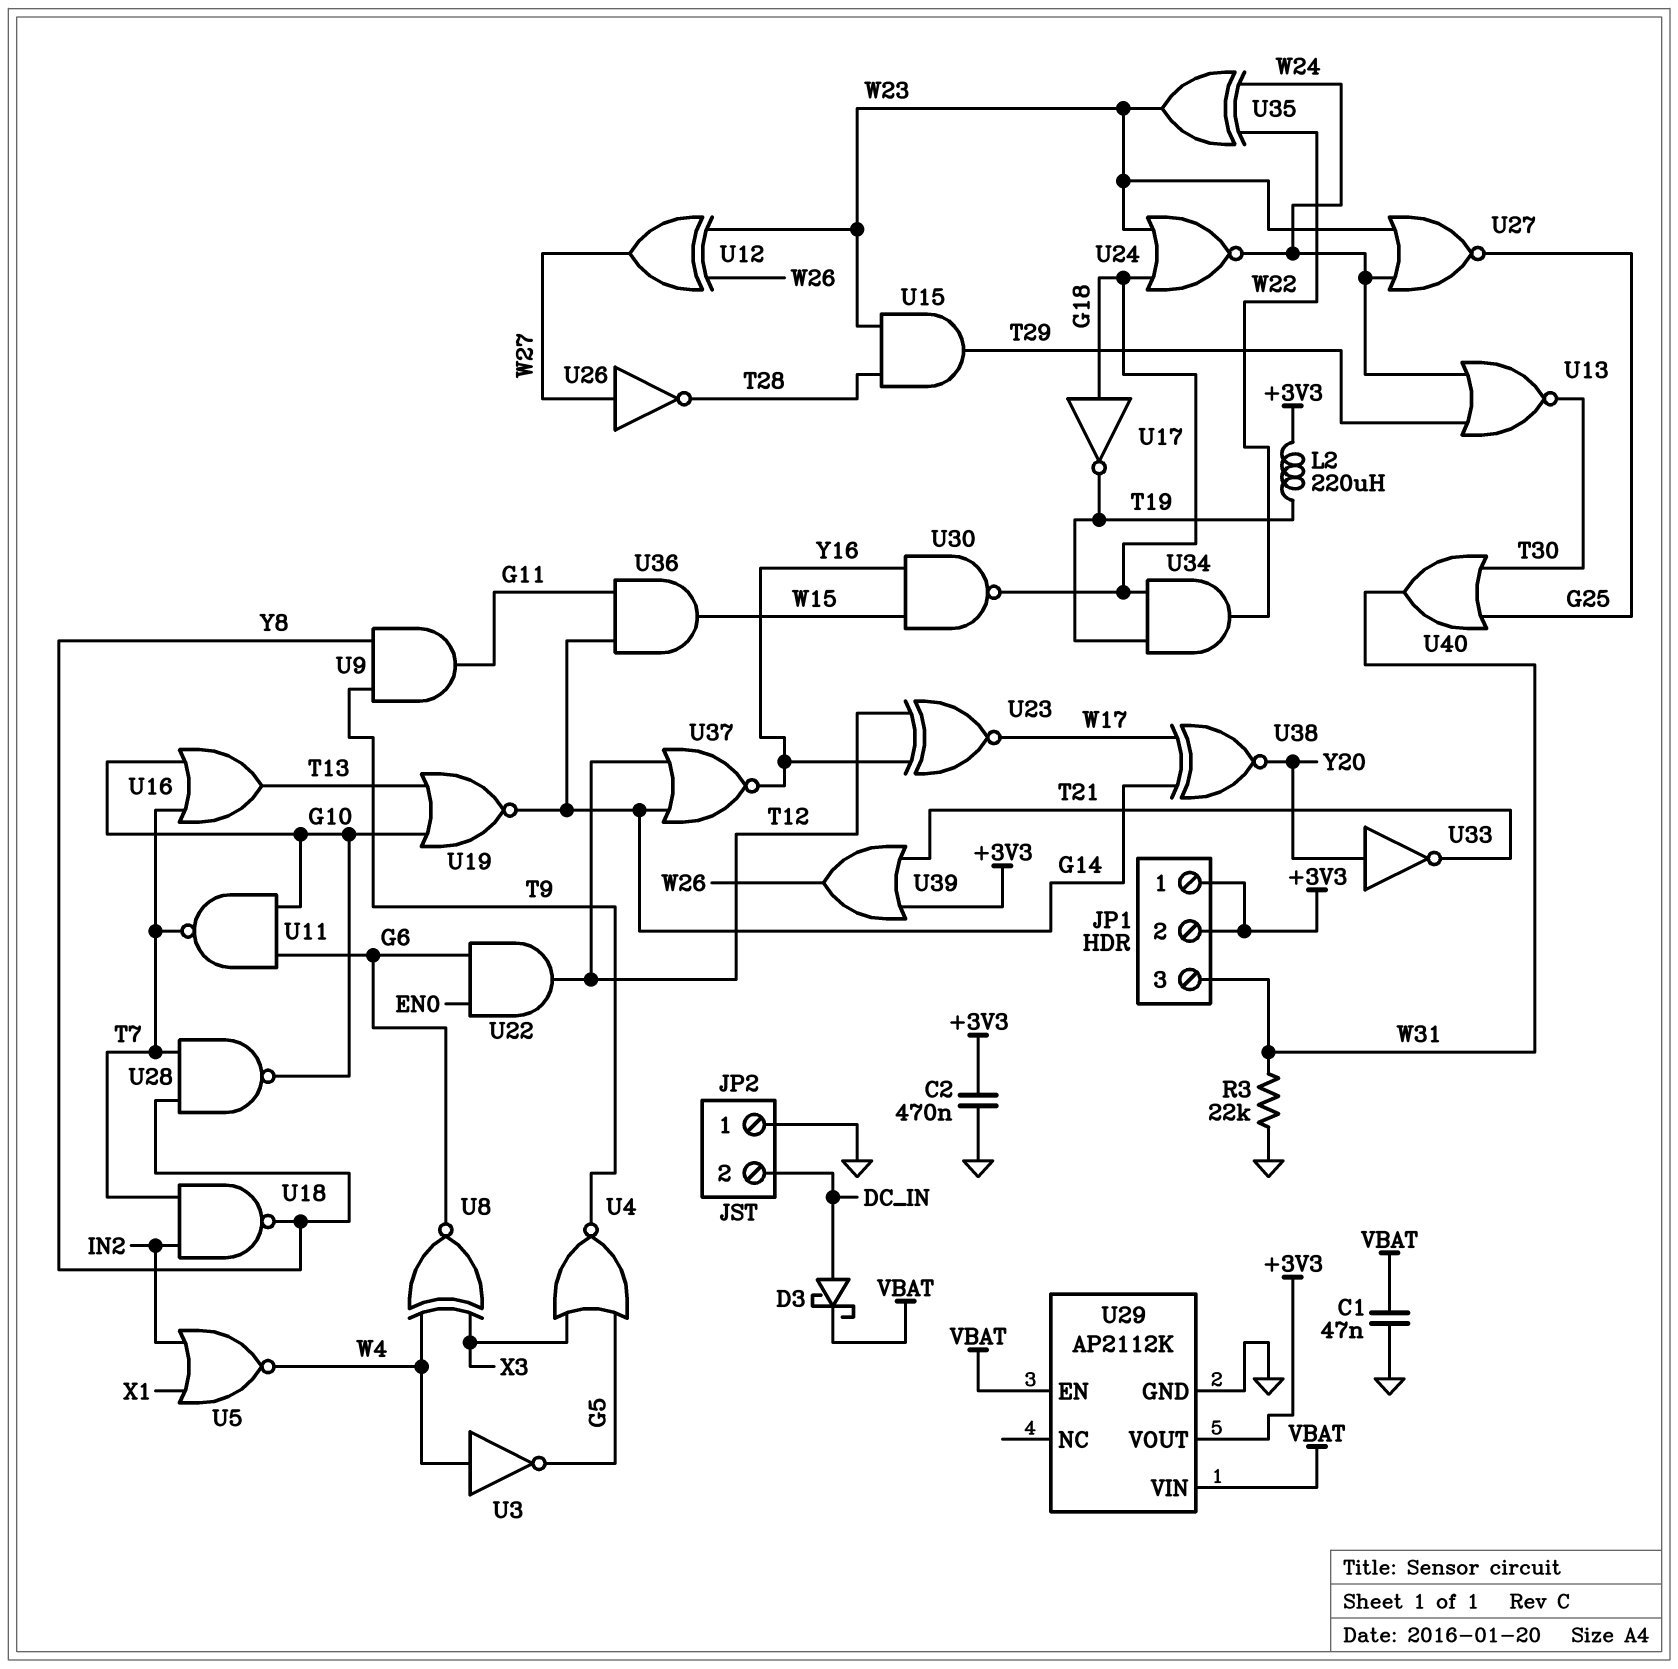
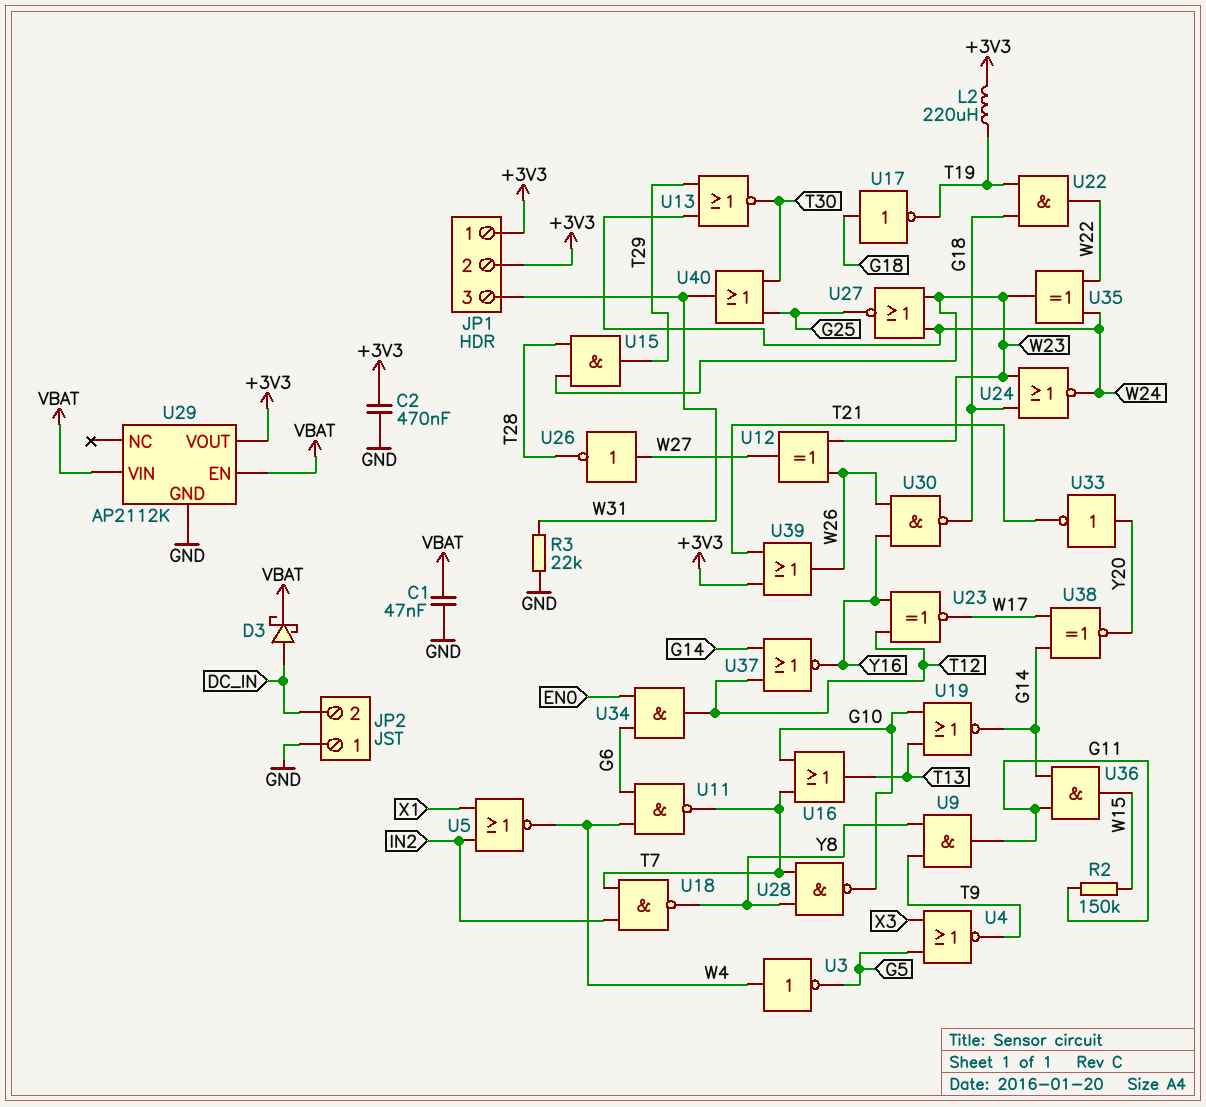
R2: none -> 150k (G11, W15)
U8: XNOR (in W4, in X3, out G6) -> none
U11: NAND (in G6, in G10, out T7) -> NAND (in G6, in W4, out T7)
U22: AND (in EN0, in G6, out T12) -> AND (in G18, in T19, out W22)
U30: NAND (in W15, in Y16, out G18) -> NAND (in W26, in Y16, out G18)
U34: AND (in G18, in T19, out W22) -> AND (in EN0, in G6, out T12)

